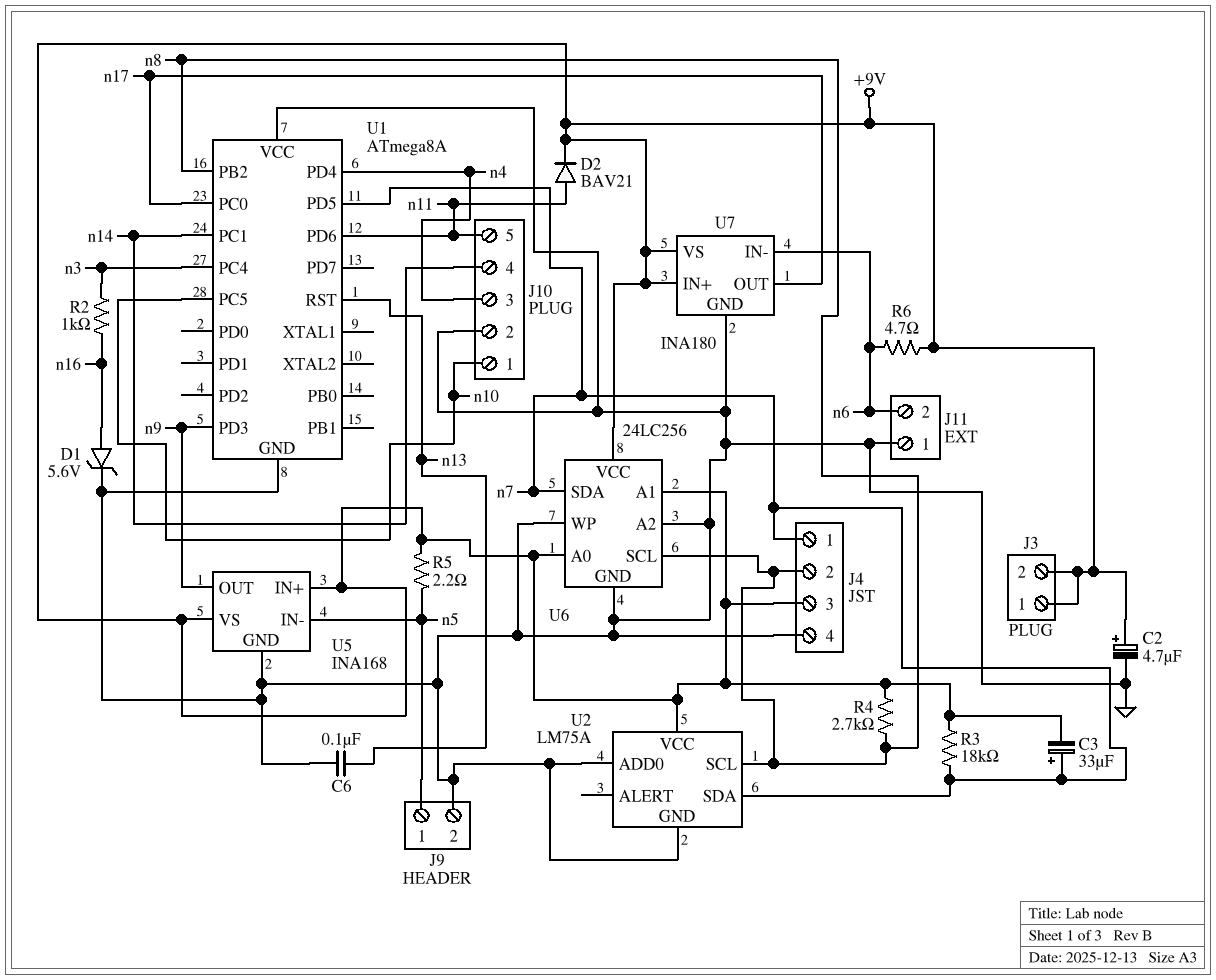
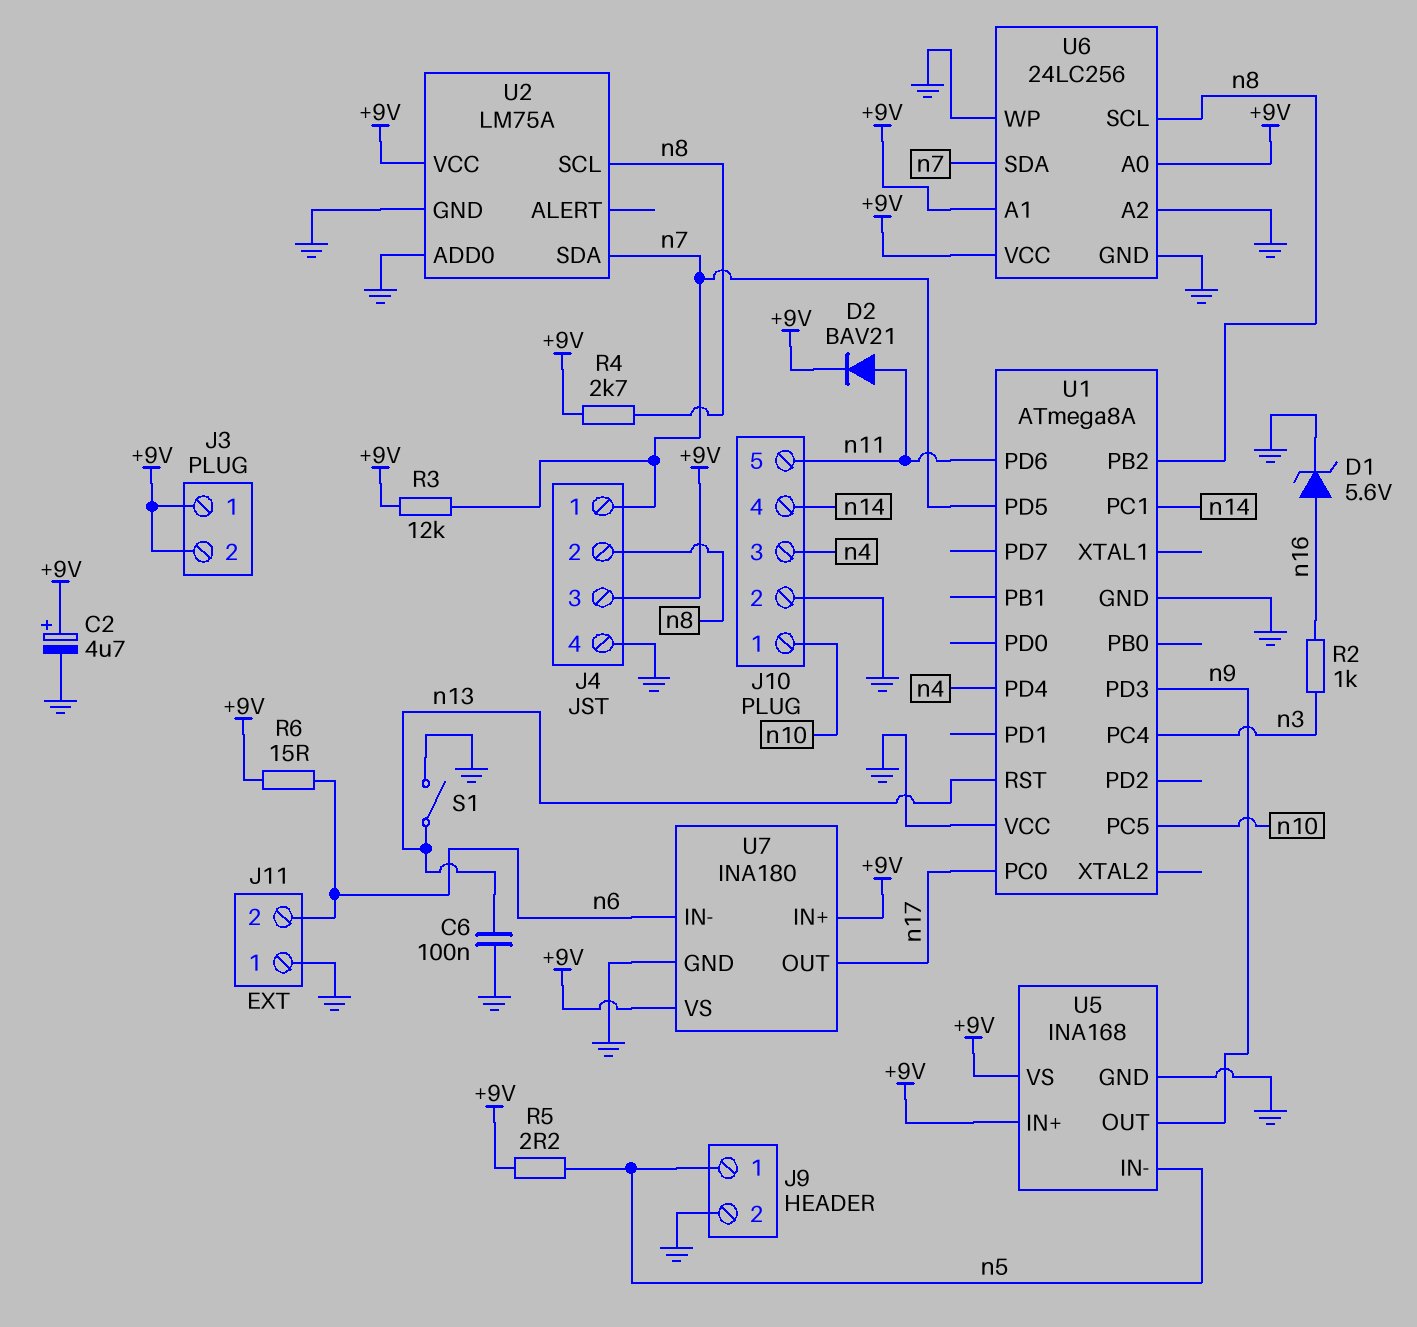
C3: 33uF (plus n7, minus +9V) -> none
R3: 18k (+9V, n7) -> 12k (+9V, n7)
R6: 4.7 (+9V, n6) -> 15 (+9V, n6)
S1: none -> switch (GND, n13)

